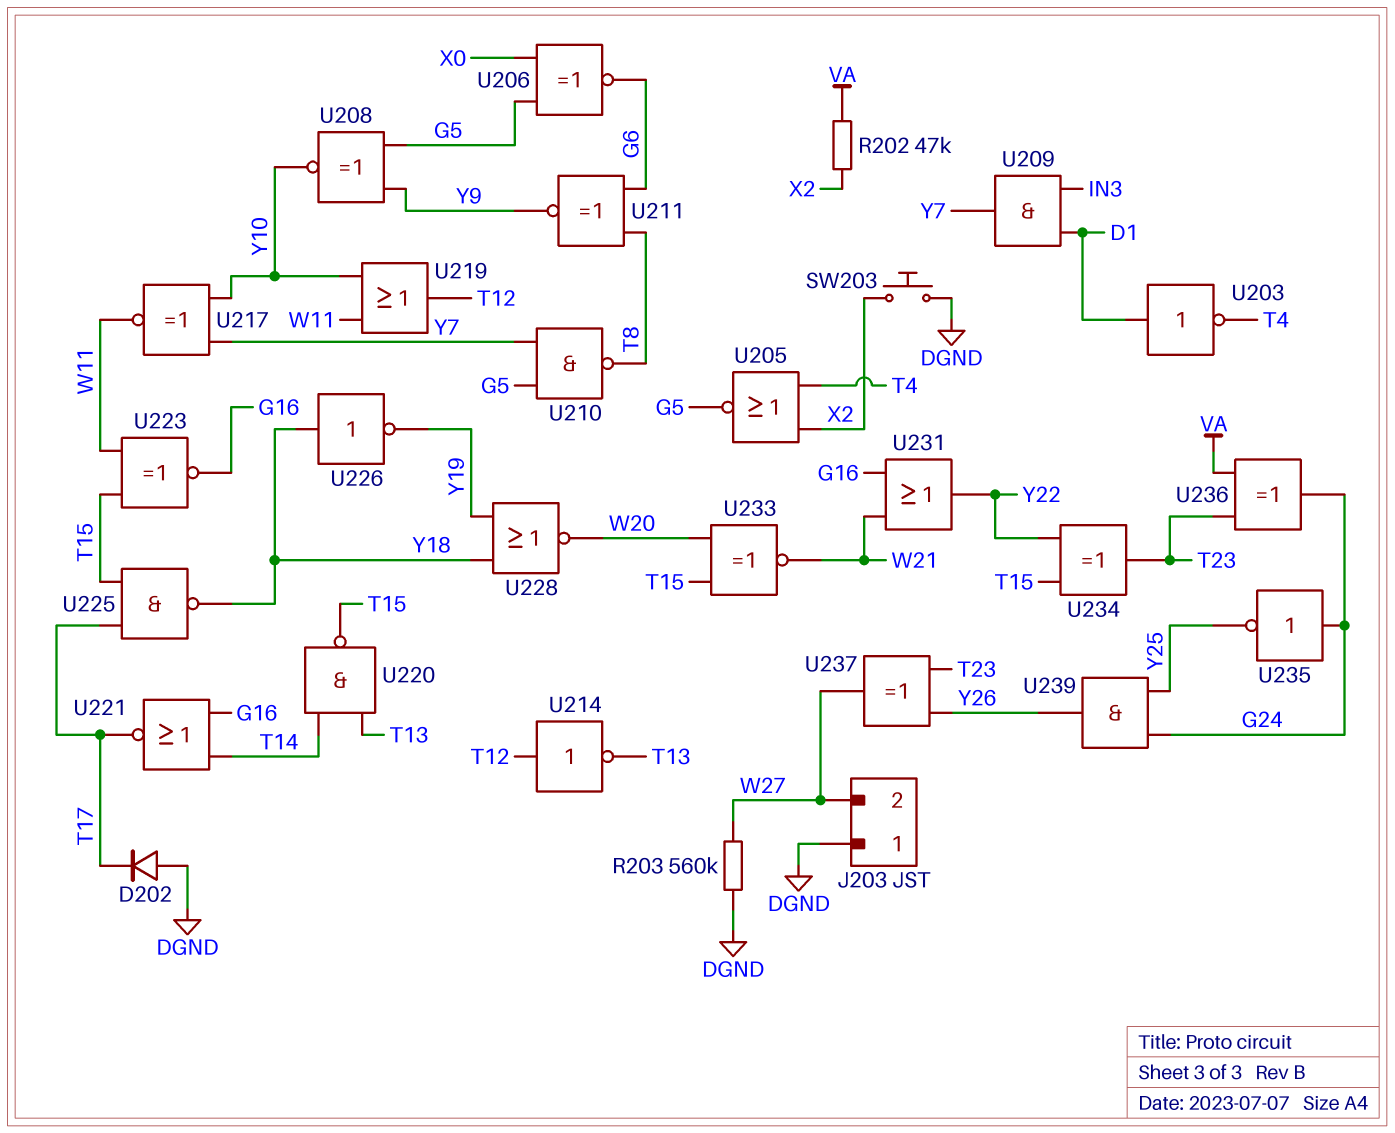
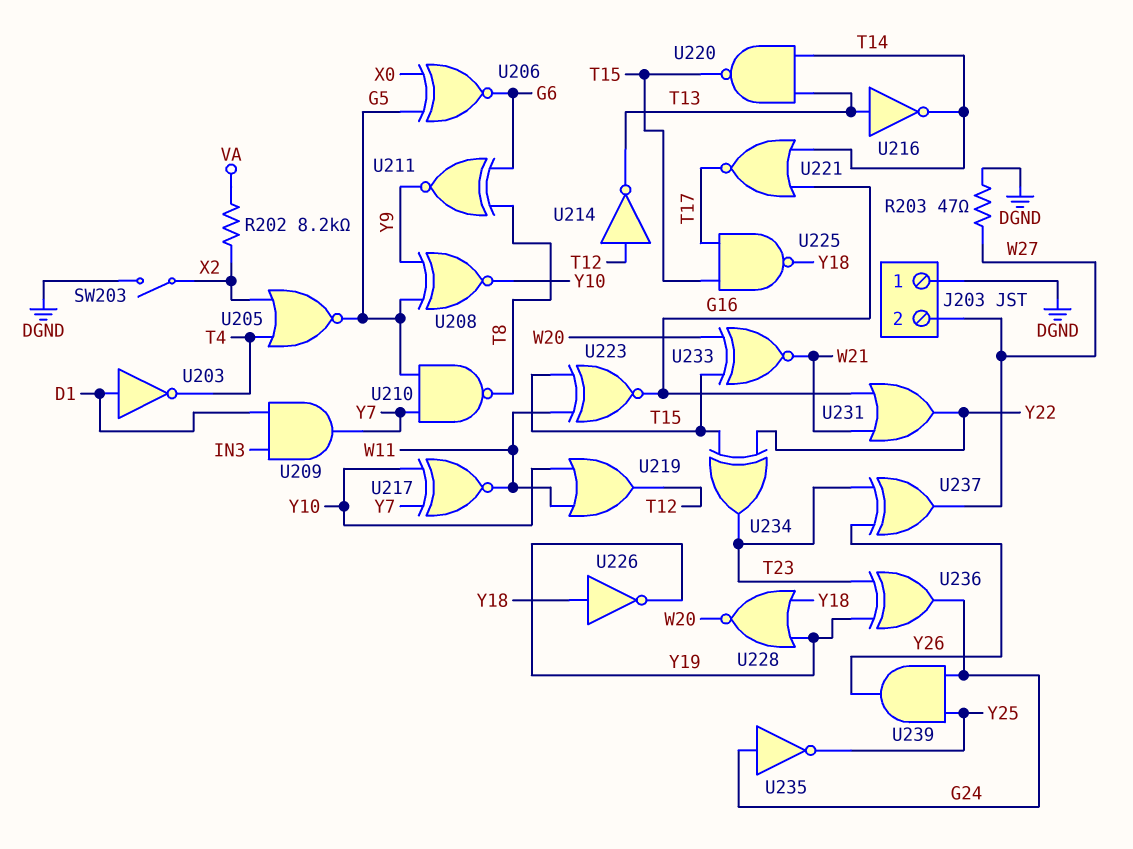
D202: diode (A DGND, K T17) -> none
R202: 47k (VA, X2) -> 8.2k (VA, X2)
R203: 560k (DGND, W27) -> 47 (DGND, W27)
SW203: button (DGND, X2) -> switch (DGND, X2)
U216: none -> NOT (in T13, out T14)
U236: XOR (in T23, in VA, out G24) -> XOR (in T23, in Y19, out G24)

